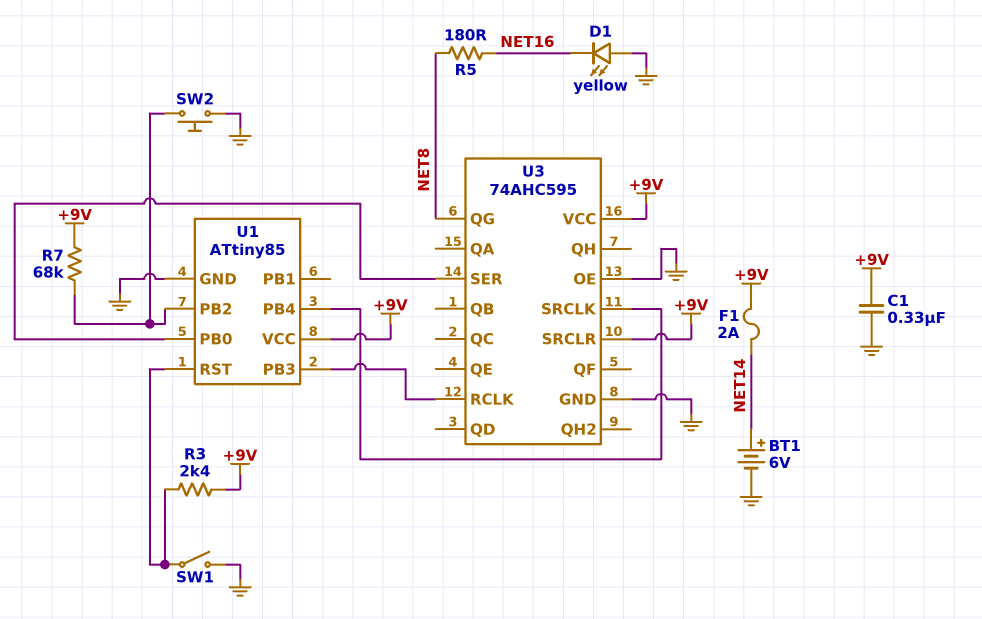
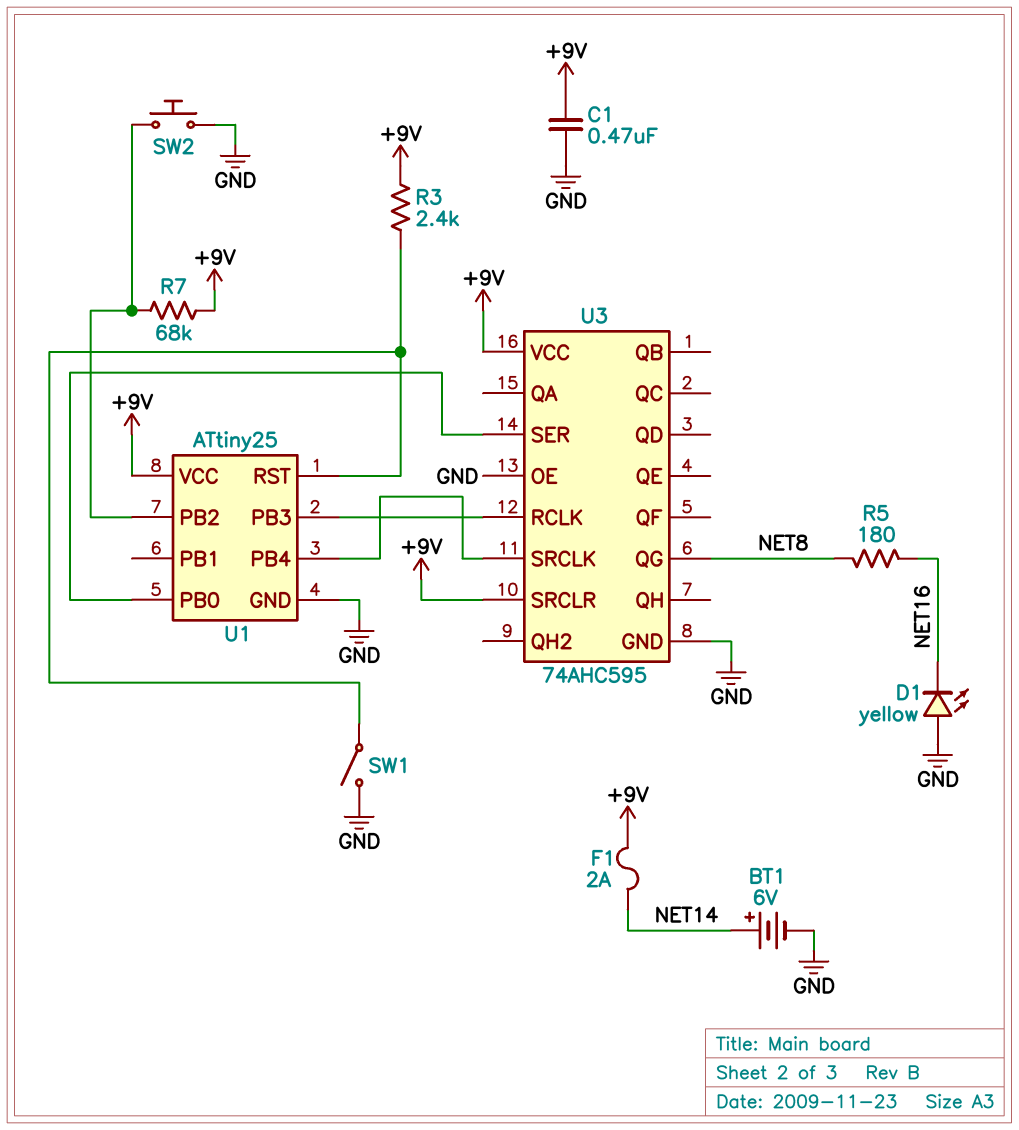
C1: 330nF (+9V, GND) -> 470nF (+9V, GND)
U1: ATtiny85 -> ATtiny25

